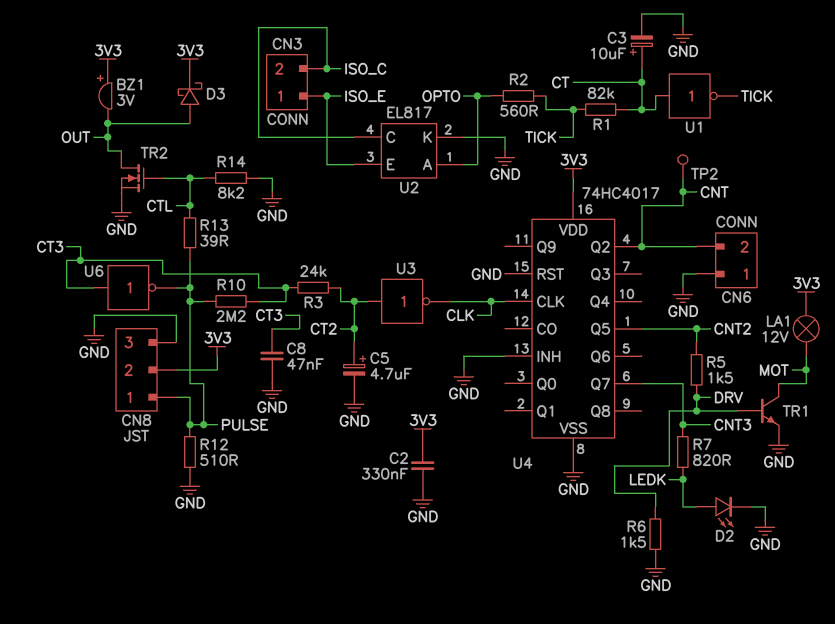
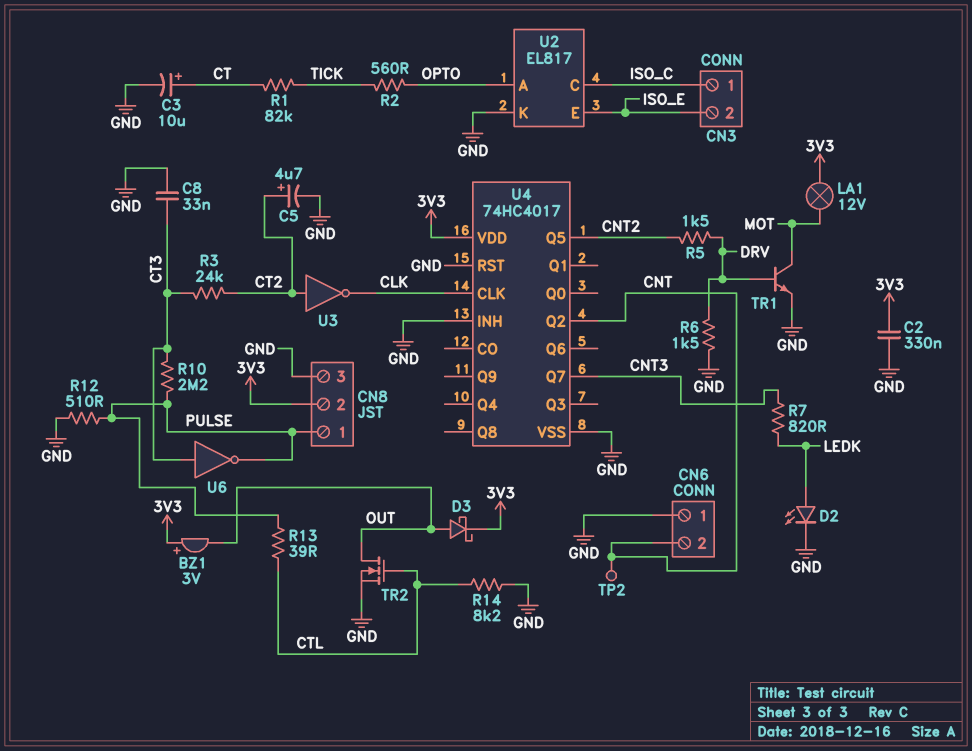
C8: 47nF (CT3, GND) -> 33nF (CT3, GND)
CN3 pin 1: ISO_E -> ISO_C
CN3 pin 2: ISO_C -> ISO_E
U1: NOT (in CT, out TICK) -> none

